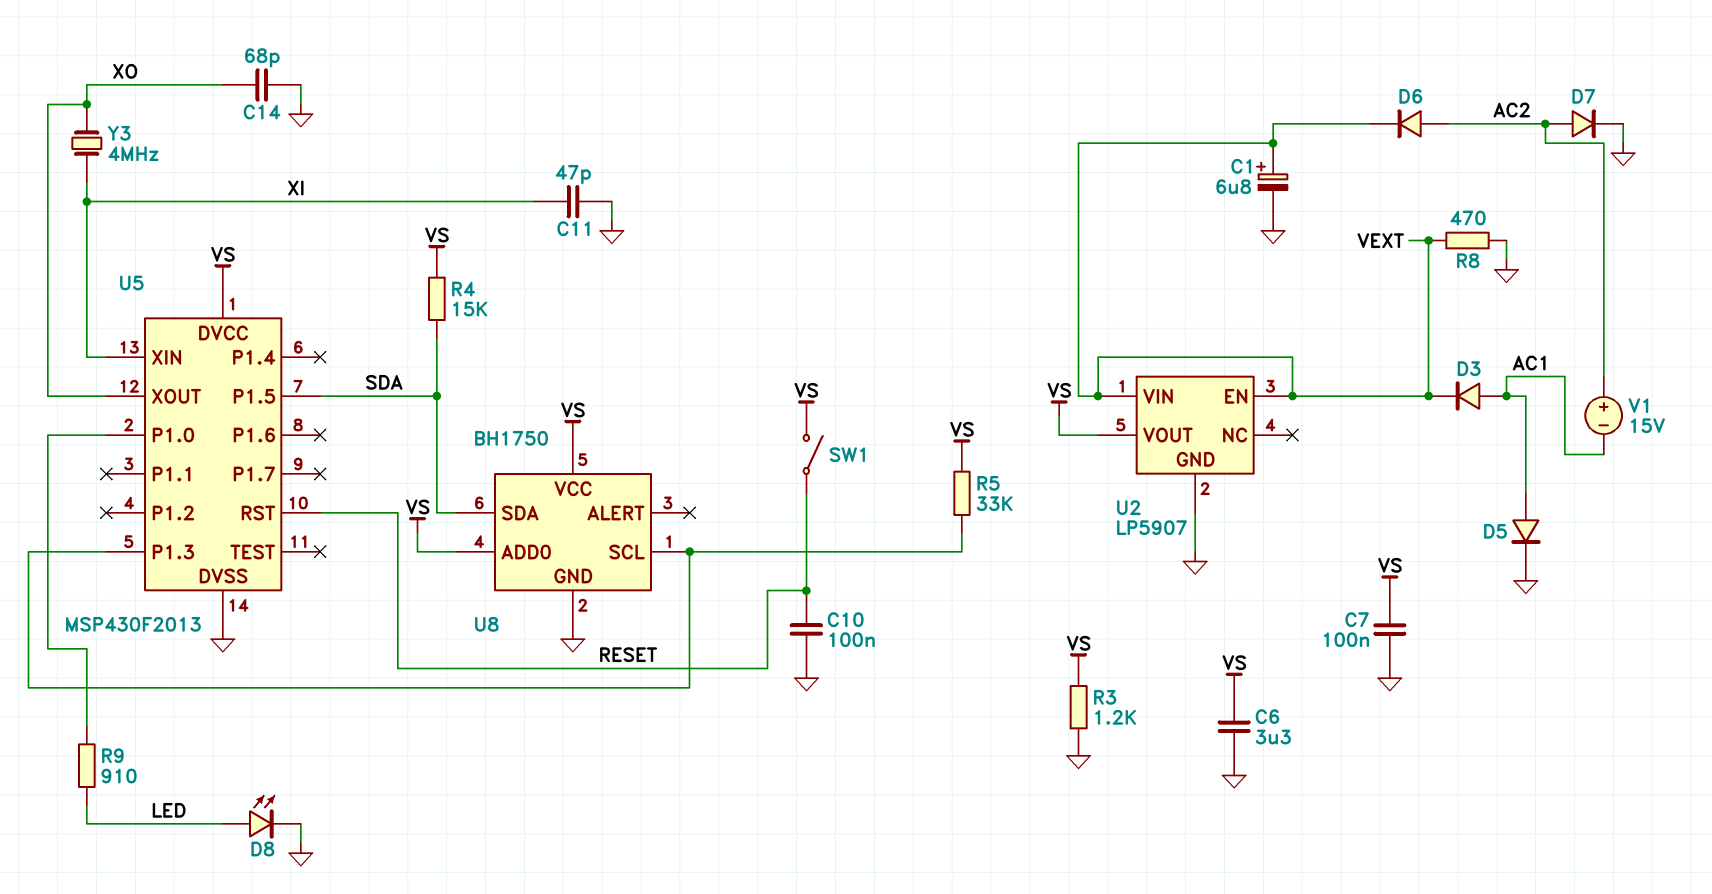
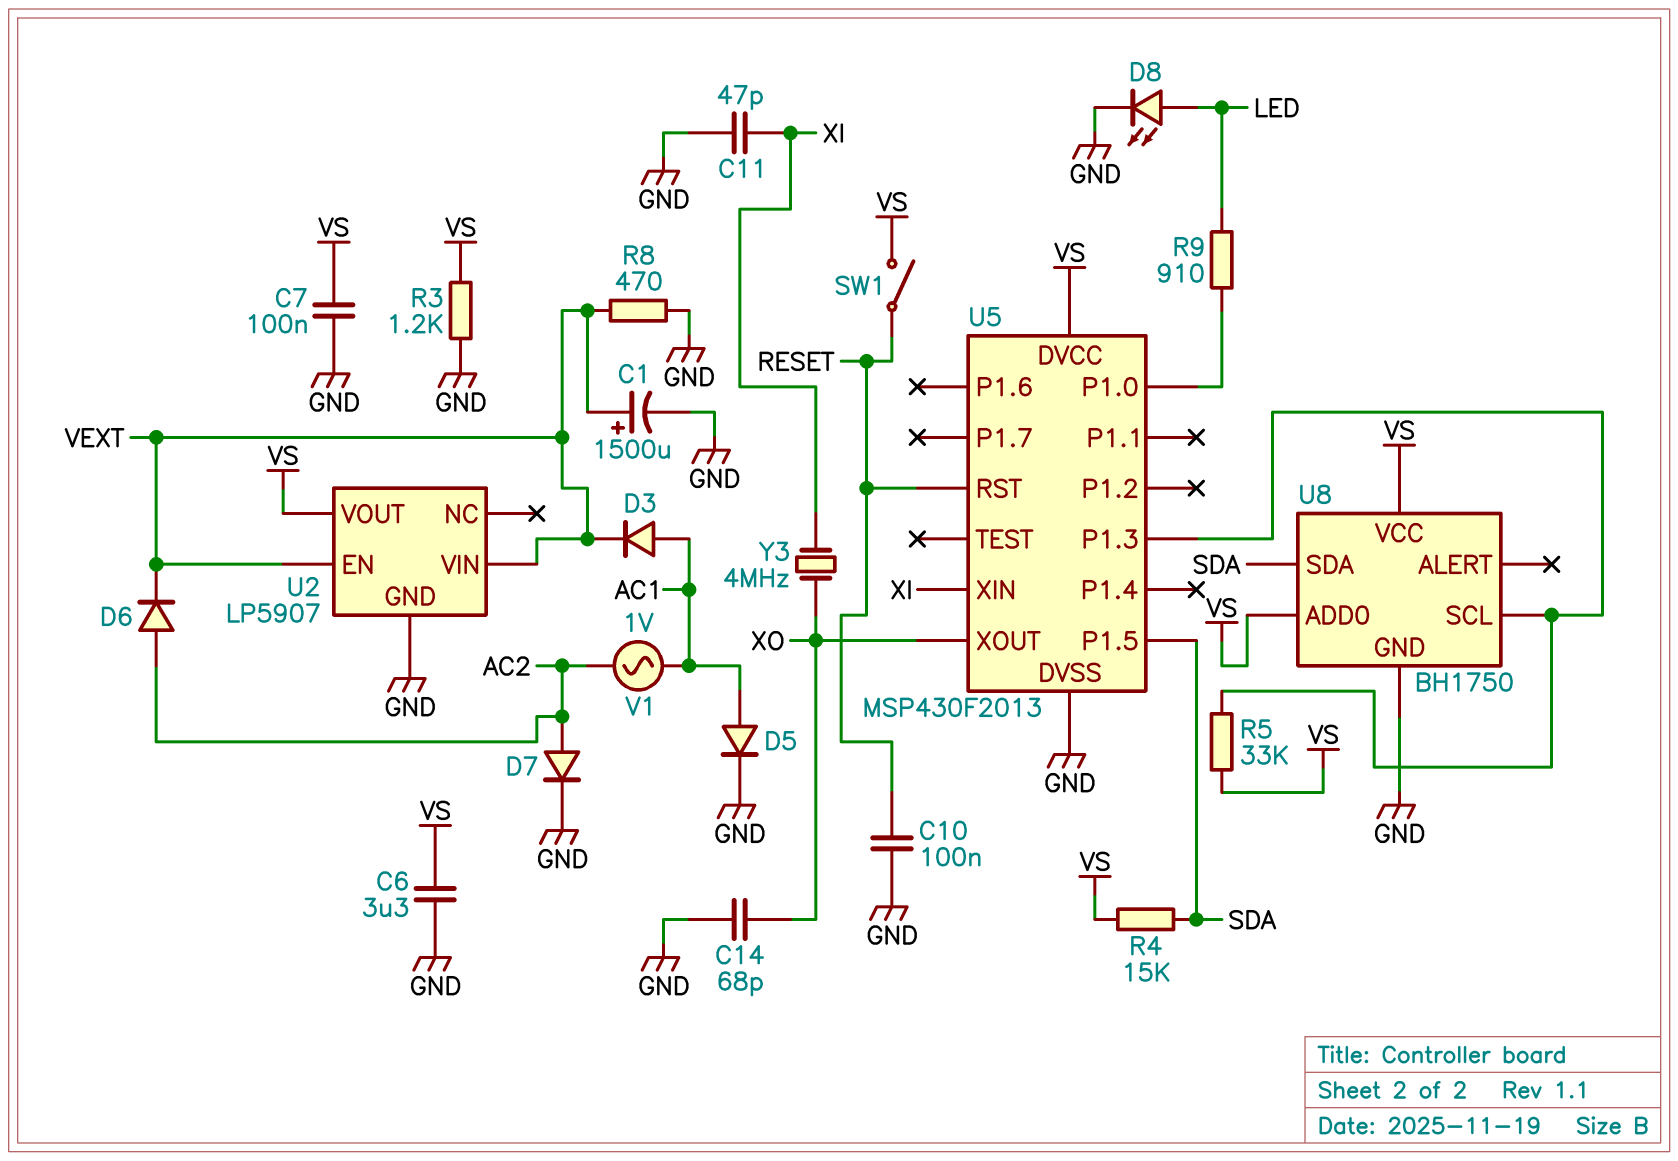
C1: 6.8uF (plus VEXT, minus GND) -> 1500uF (plus VEXT, minus GND)
V1: 15V (plus AC2, minus AC1) -> AC 1V (AC1, AC2)

